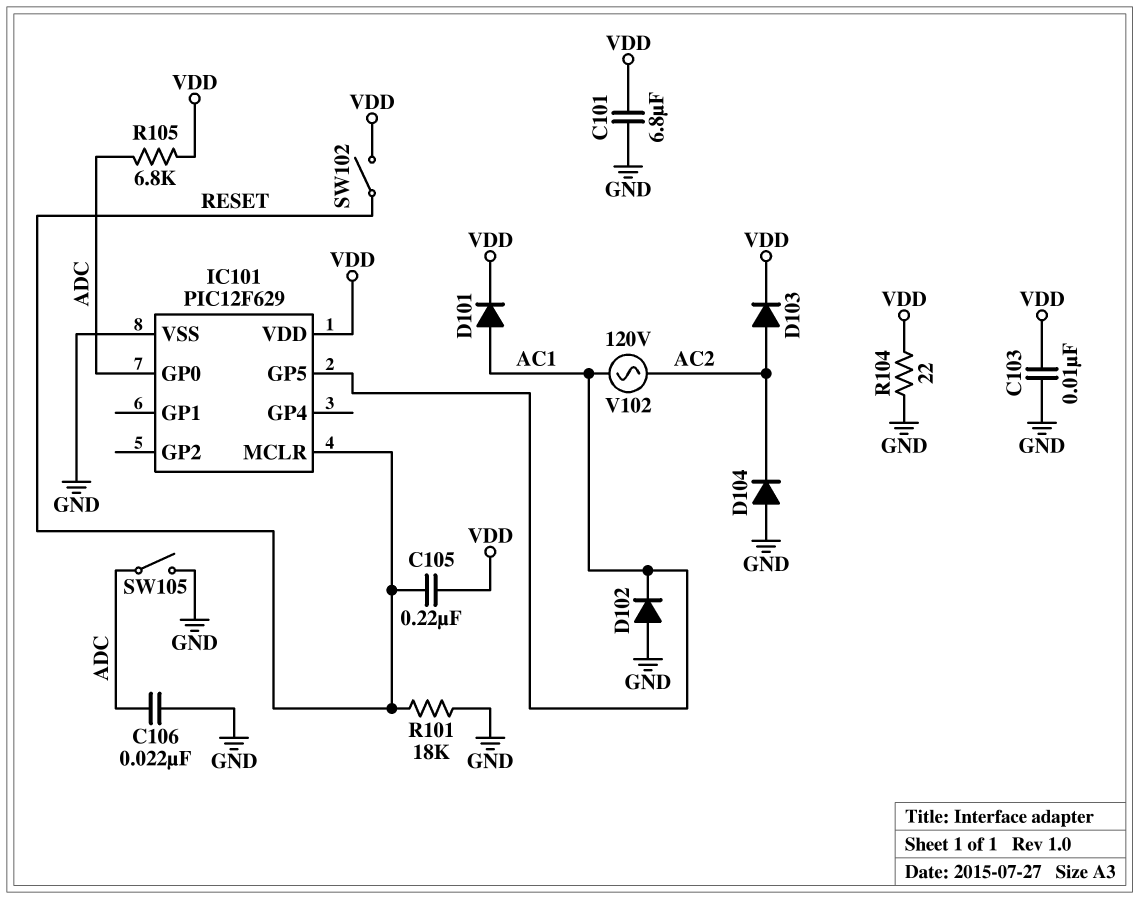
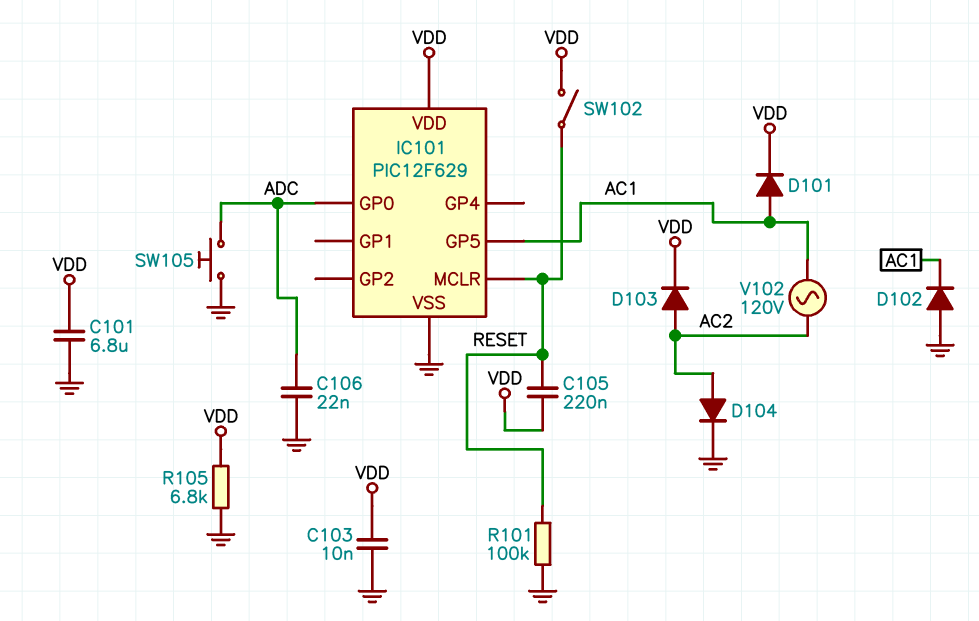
D104: diode (A GND, K AC2) -> diode (A AC2, K GND)
R101: 18k (GND, RESET) -> 100k (GND, RESET)
R104: 22 (GND, VDD) -> none
R105: 6.8k (ADC, VDD) -> 6.8k (GND, VDD)
SW105: switch (ADC, GND) -> button (ADC, GND)

